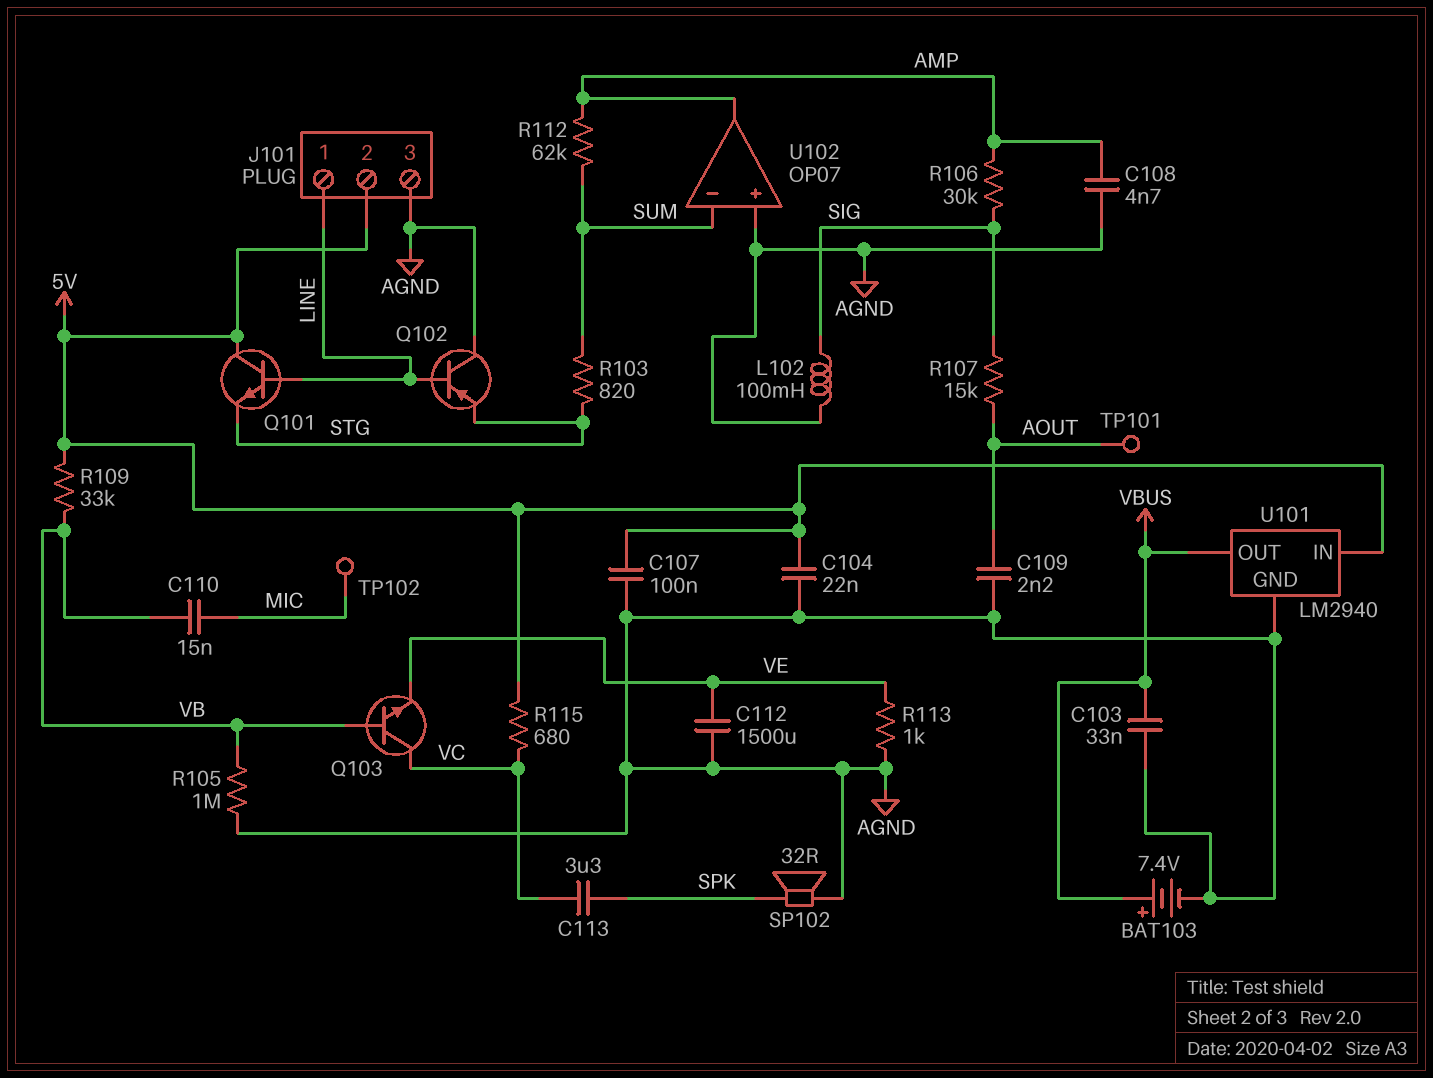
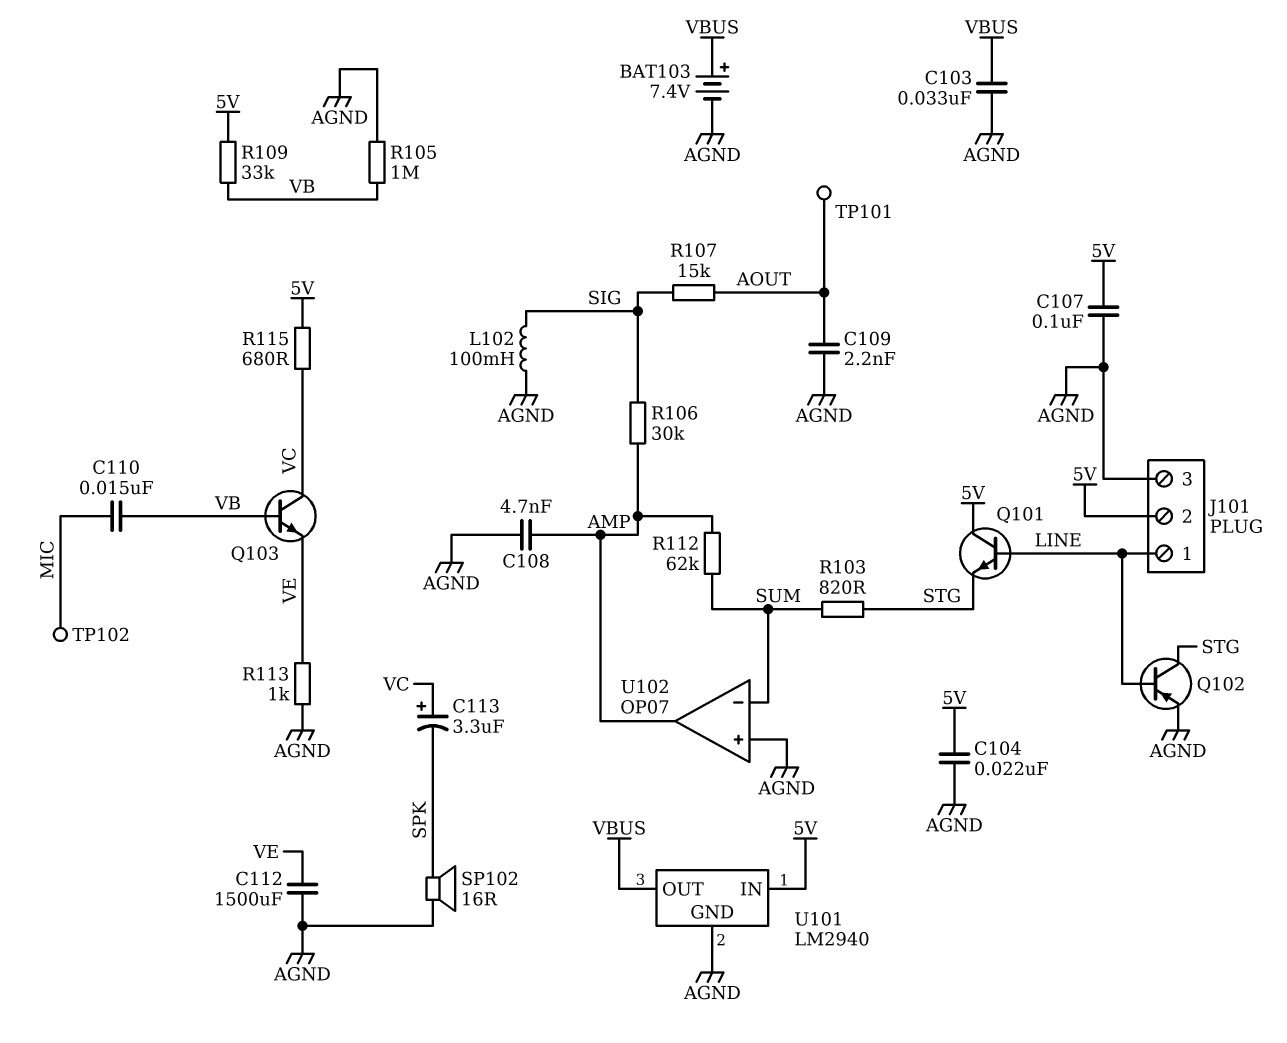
C113: 3.3uF (SPK, VC) -> 3.3uF (plus VC, minus SPK)
Q102: PNP (B LINE, C AGND, E STG) -> PNP (B LINE, C STG, E AGND)
SP102: speaker 32R (AGND, SPK) -> speaker 16R (AGND, SPK)

